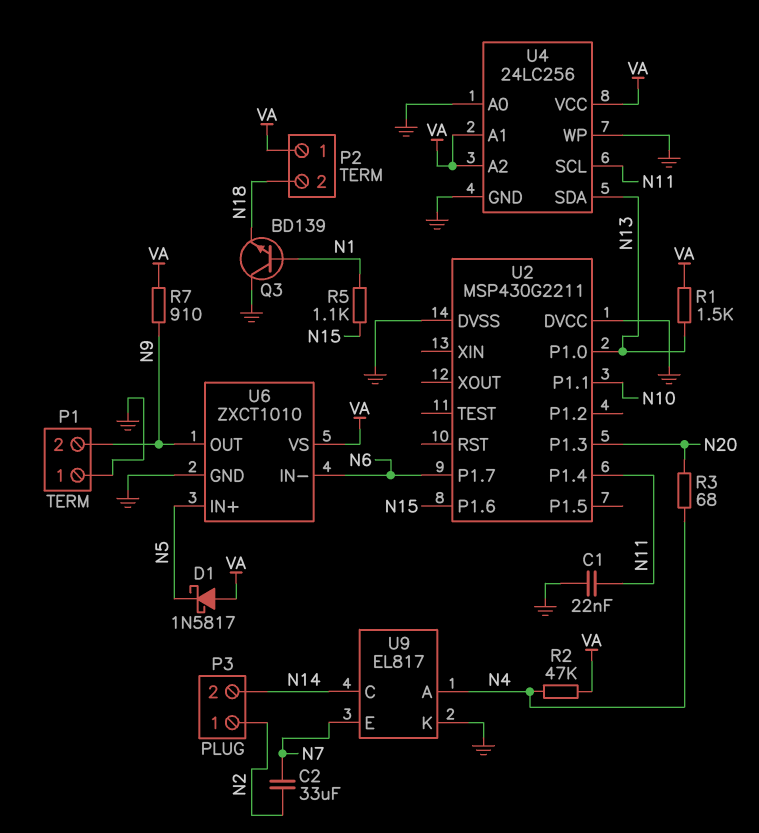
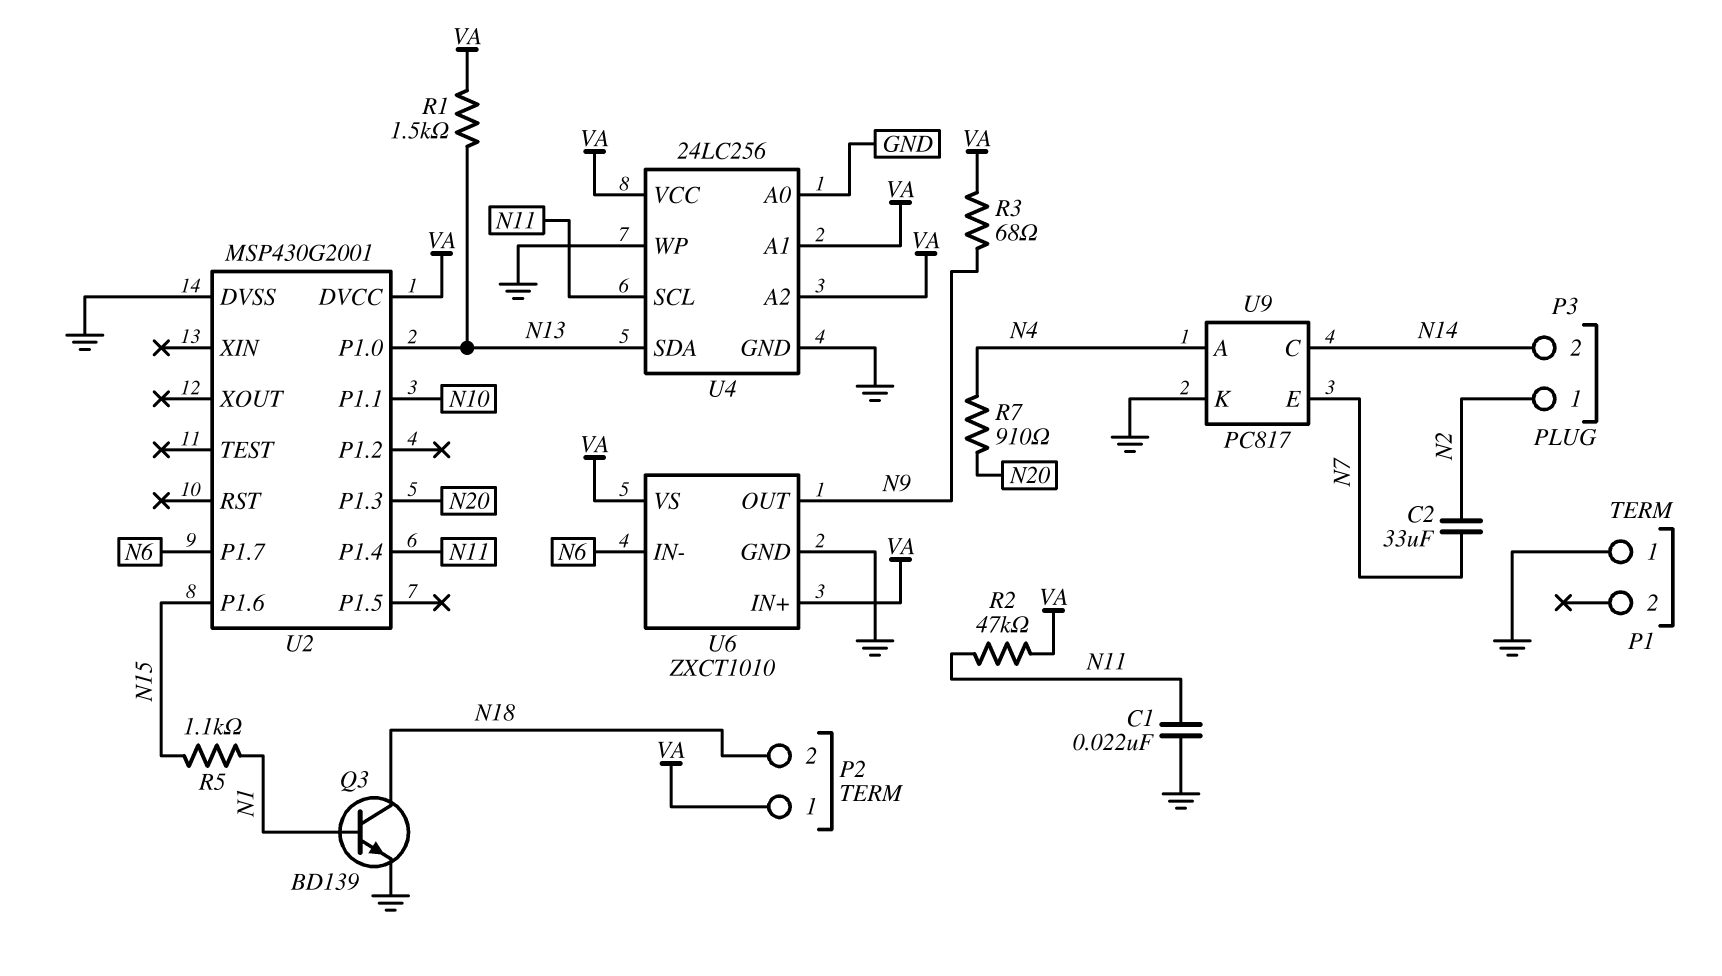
D1: schottky 1N5817 (A VA, K N5) -> none
P1 pin 2: N9 -> none
Q3: NPN BD139 (B N1, C GND, E N18) -> NPN BD139 (B N1, C N18, E GND)
R2: 47k (N4, VA) -> 47k (N11, VA)
R3: 68 (N4, N20) -> 68 (N9, VA)
R7: 910 (N9, VA) -> 910 (N4, N20)
U2: MSP430G2211 -> MSP430G2001
U2 pin DVCC: GND -> VA
U6 pin IN+: N5 -> VA
U9: EL817 -> PC817

